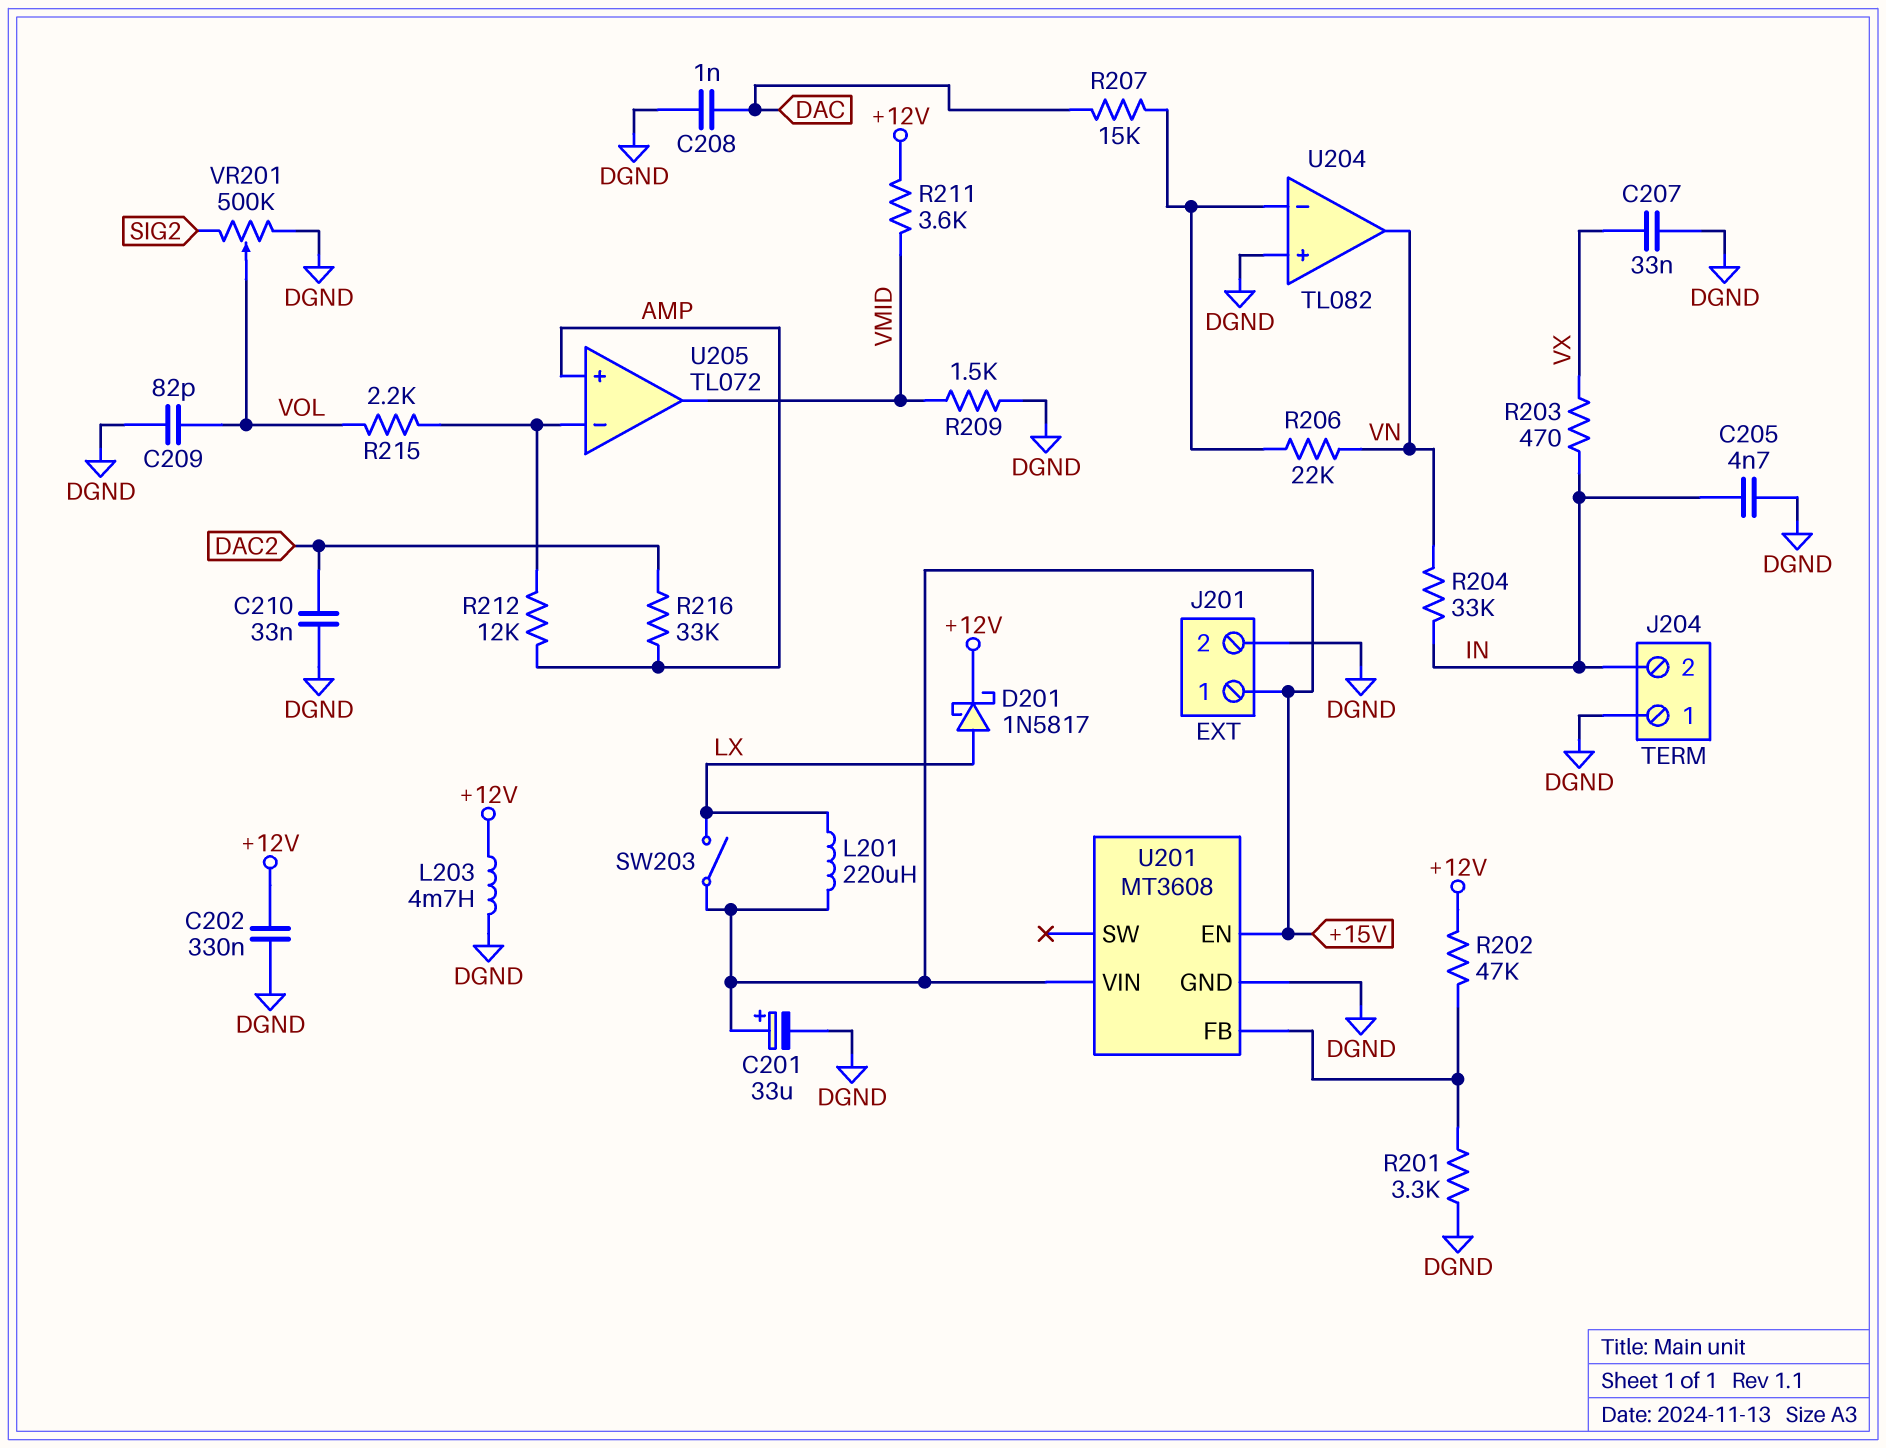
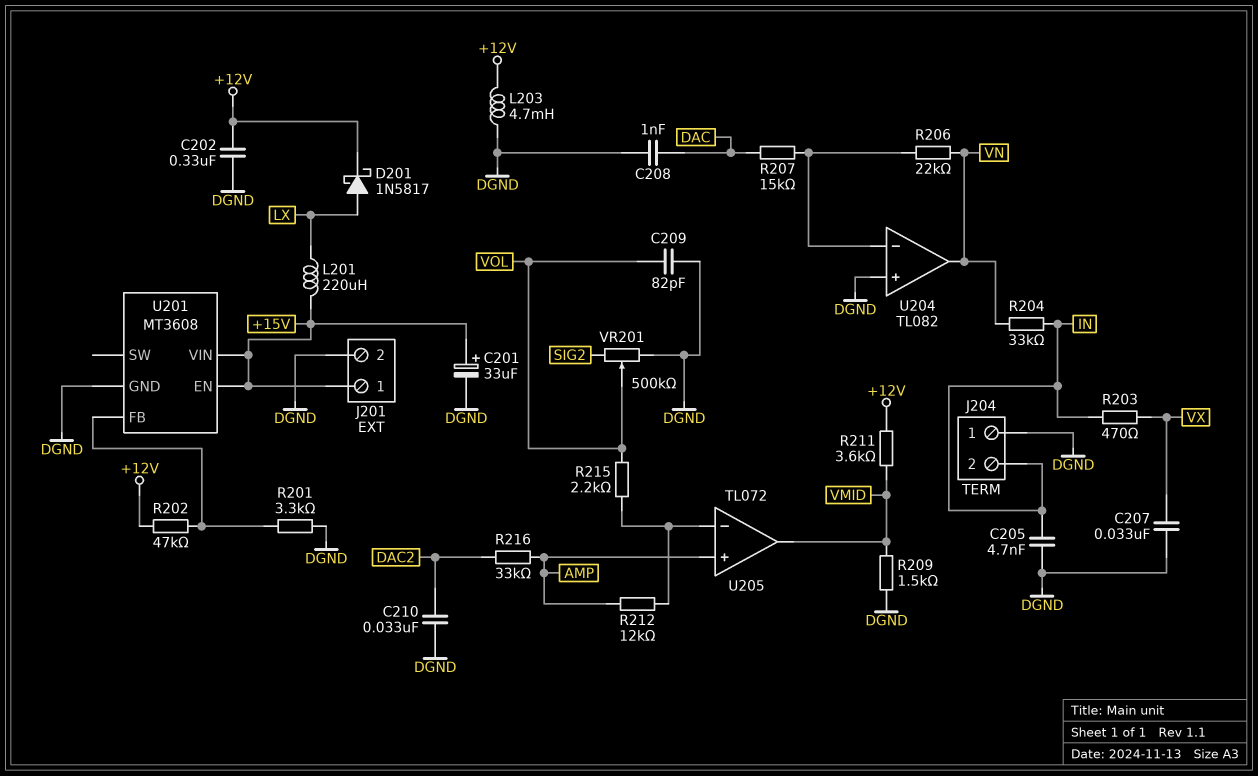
SW203: switch (+15V, LX) -> none

